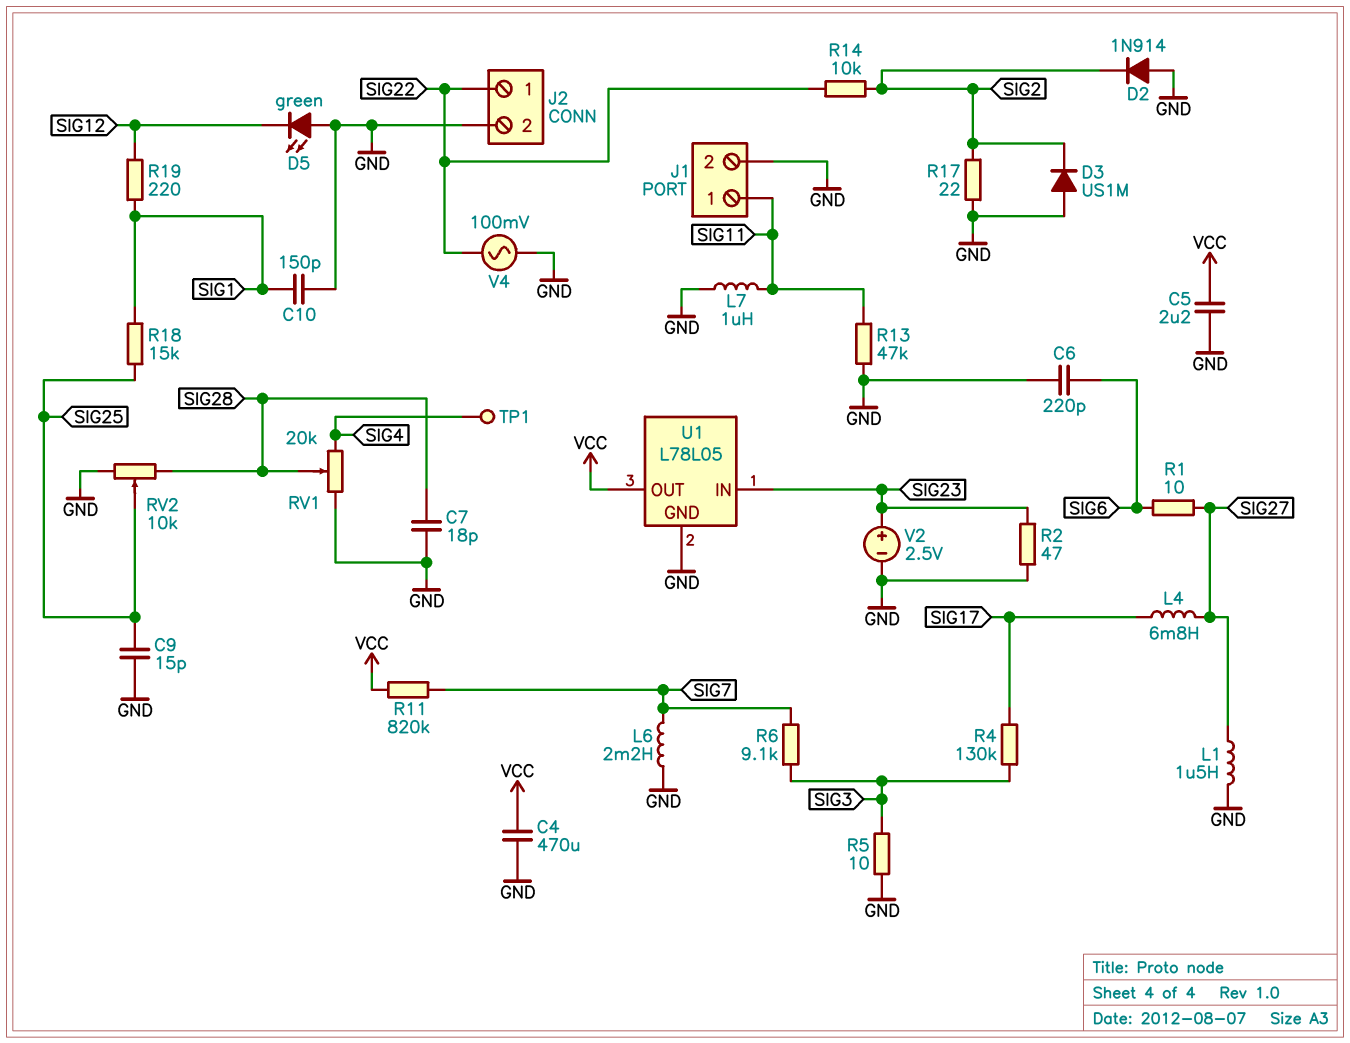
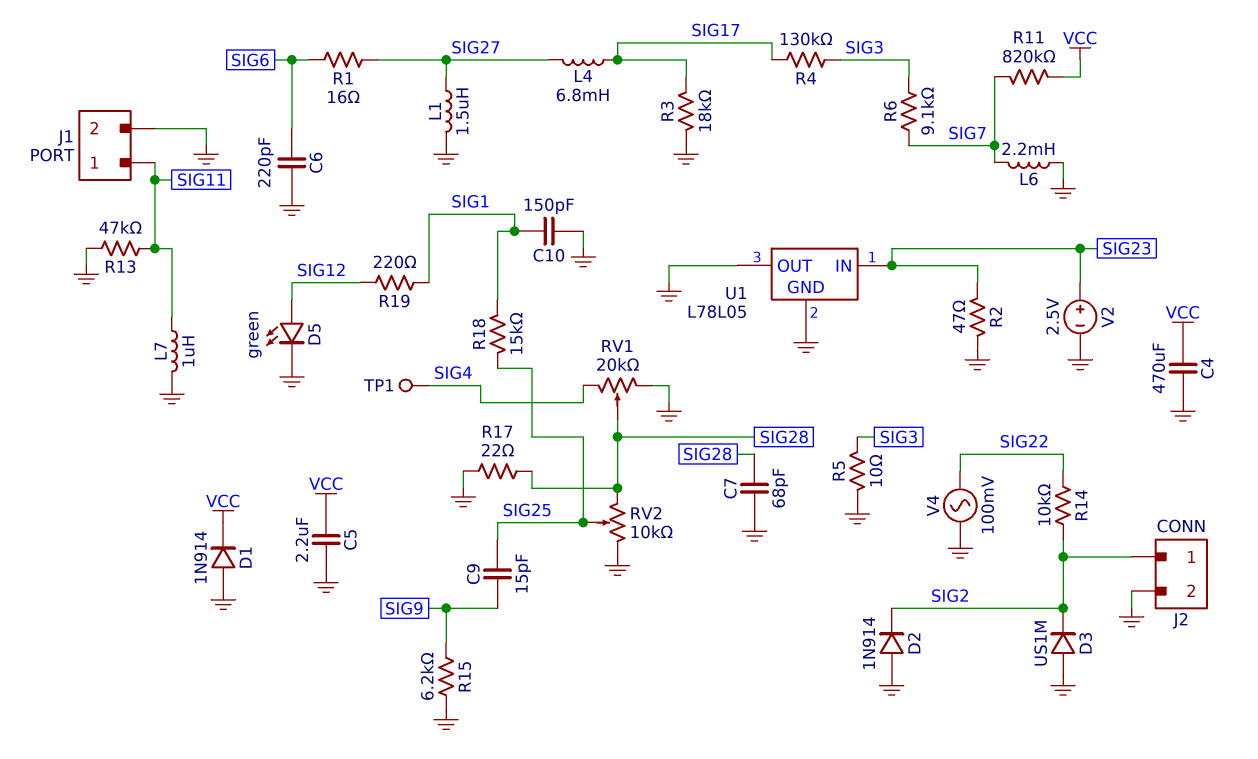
C7: 18pF (GND, SIG28) -> 68pF (GND, SIG28)
C9: 15pF (GND, SIG25) -> 15pF (SIG9, SIG25)
D1: none -> diode 1N914 (A GND, K VCC)
D5: LED green (A GND, K SIG12) -> LED green (A SIG12, K GND)
J2 pin 1: SIG22 -> SIG2
R1: 10 (SIG6, SIG27) -> 16 (SIG6, SIG27)
R3: none -> 18k (GND, SIG17)
R15: none -> 6.2k (GND, SIG9)
R17: 22 (GND, SIG2) -> 22 (GND, SIG28)
U1 pin OUT: VCC -> GND

